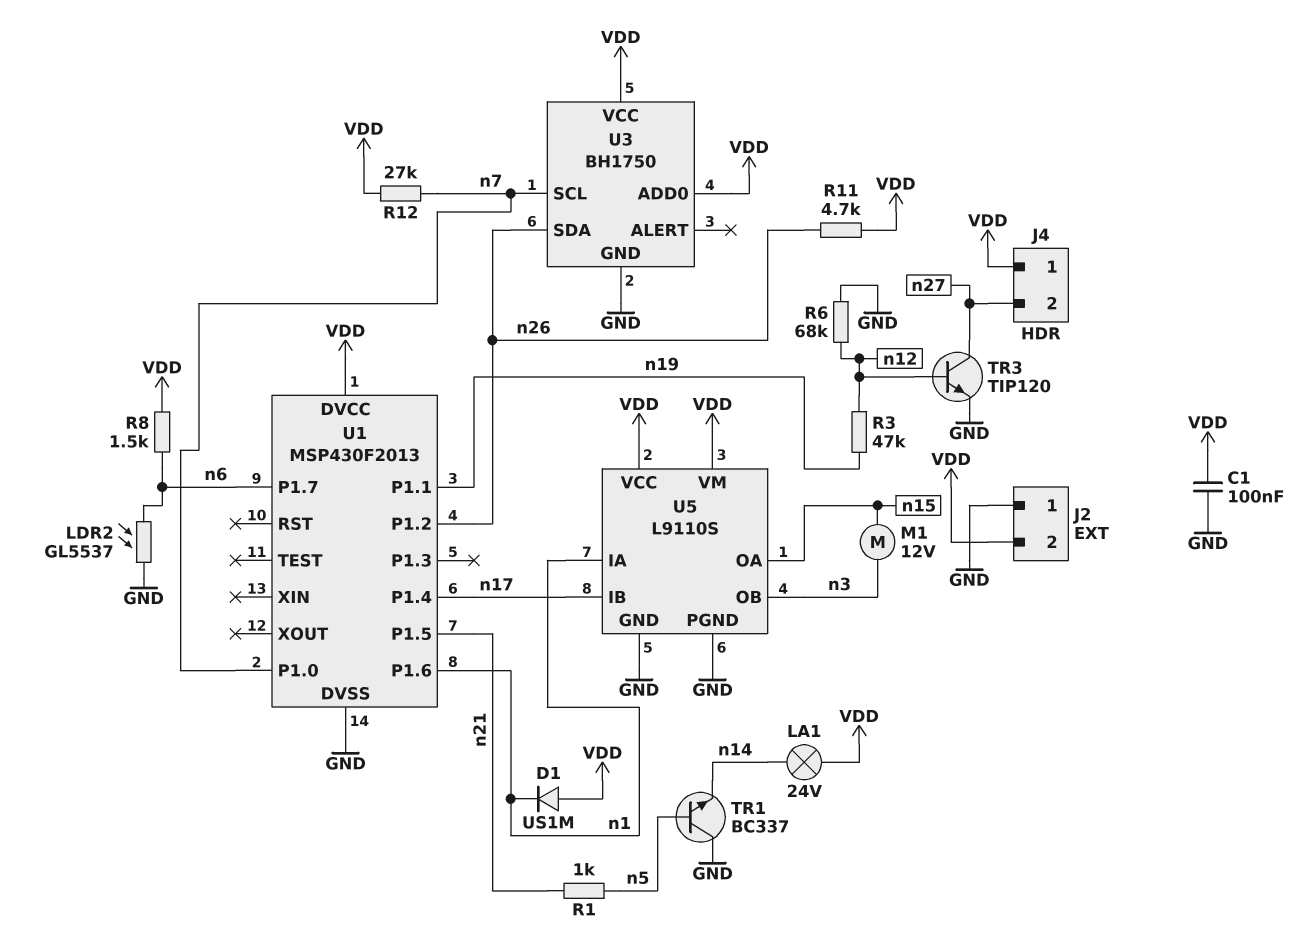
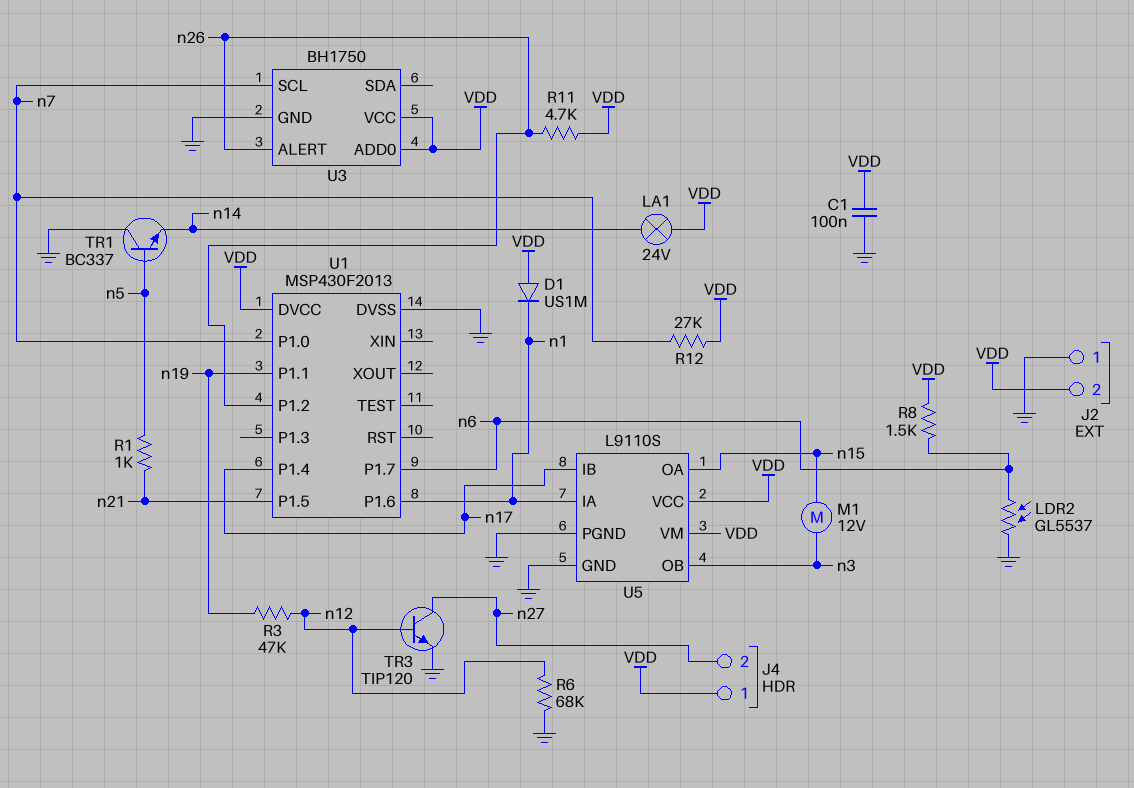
U3 pin ALERT: none -> n26
U3 pin SDA: n26 -> none

